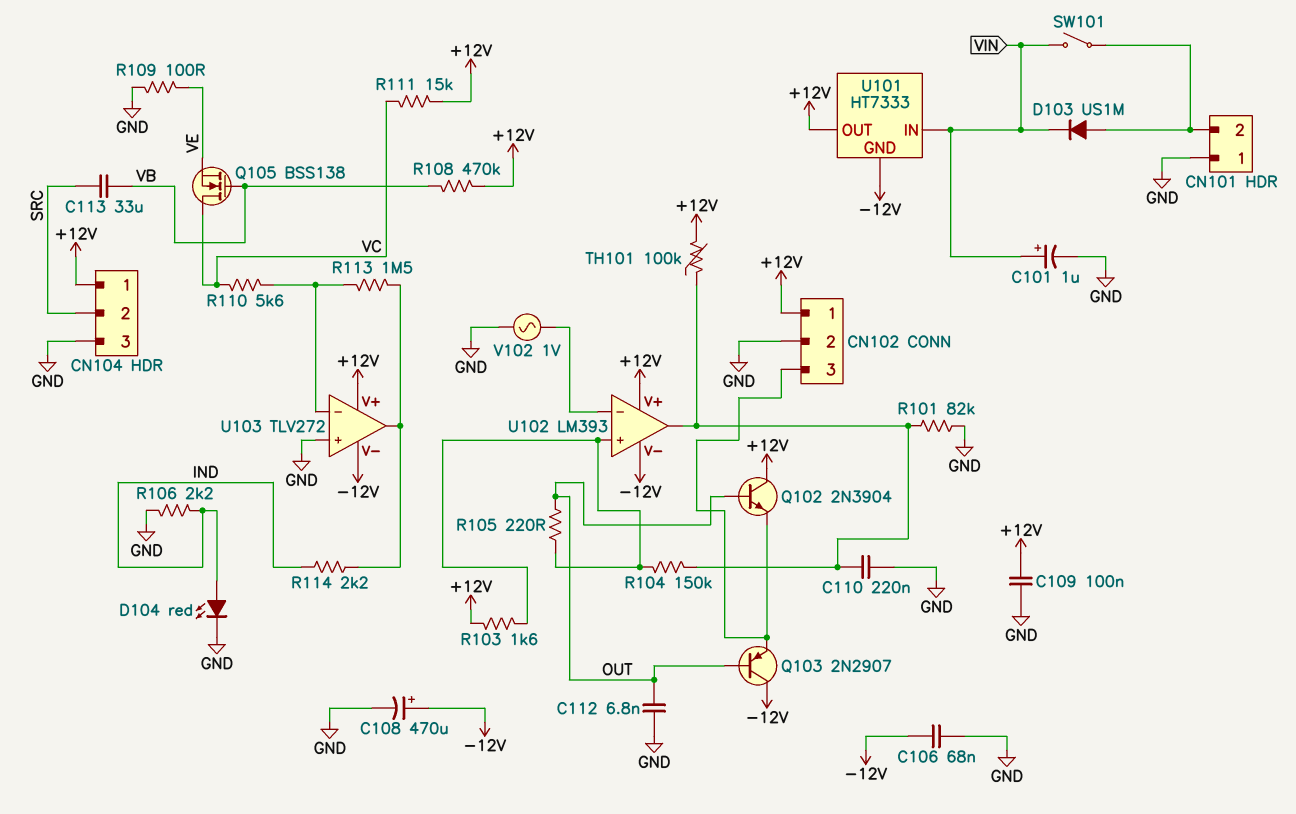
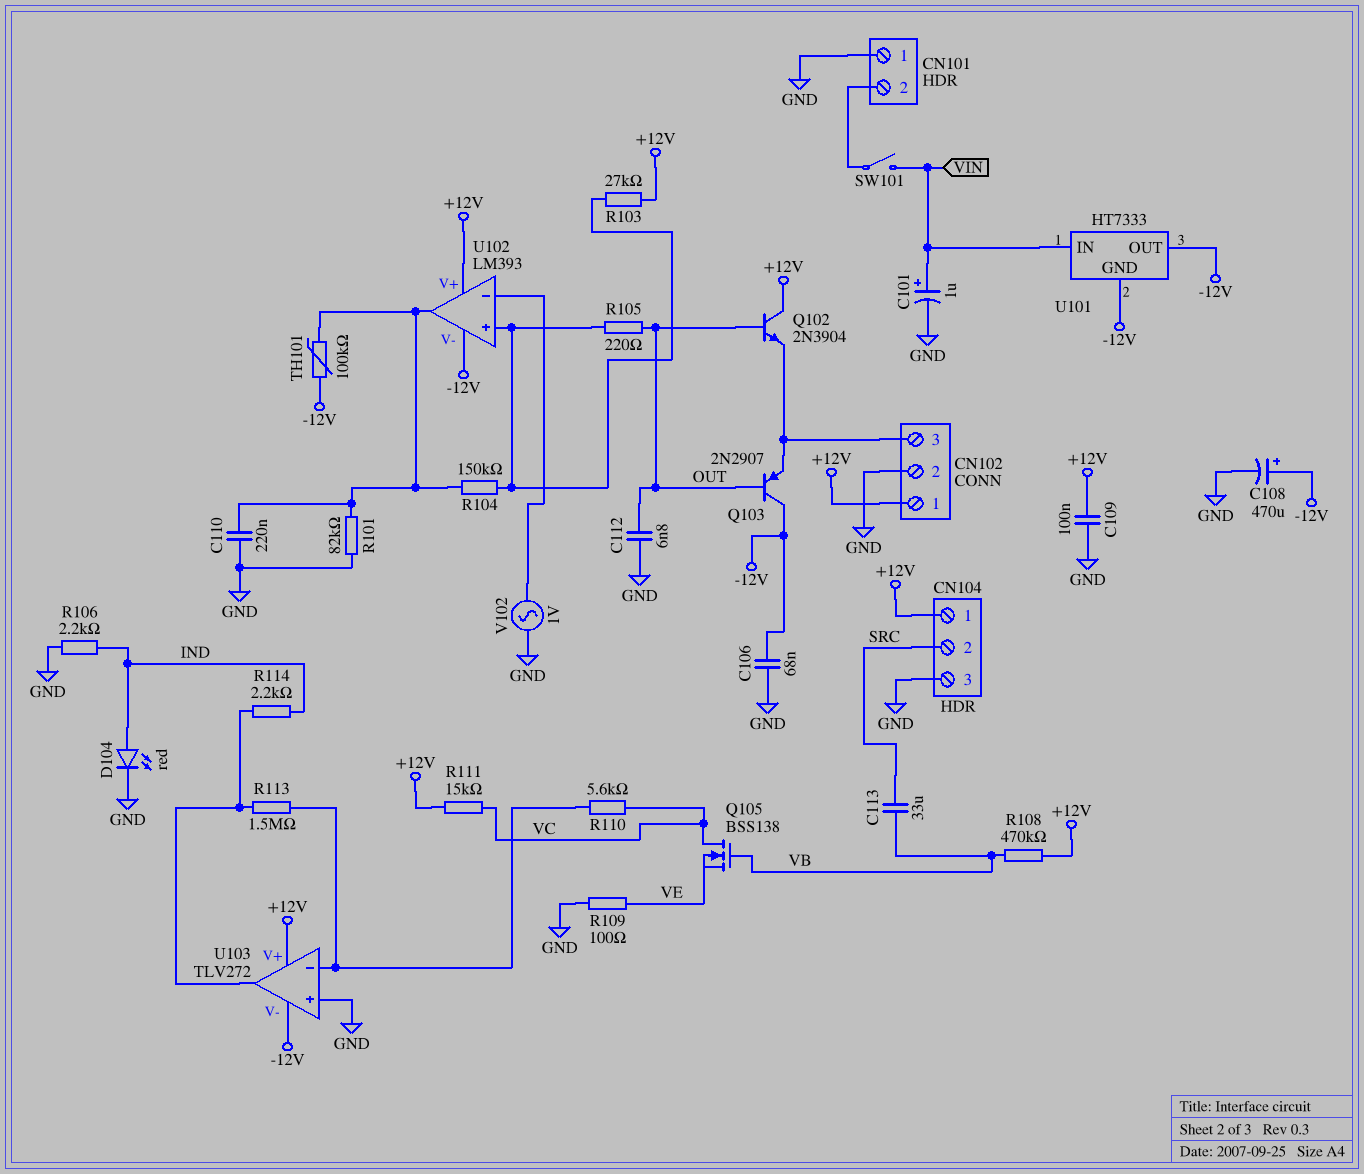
D103: diode US1M (A CN101/2, K VIN) -> none
R103: 1.6k (+12V, U102/in+) -> 27k (+12V, U102/in+)
TH101: 100k (+12V, U102/out) -> 100k (-12V, U102/out)
U101 pin OUT: +12V -> -12V

